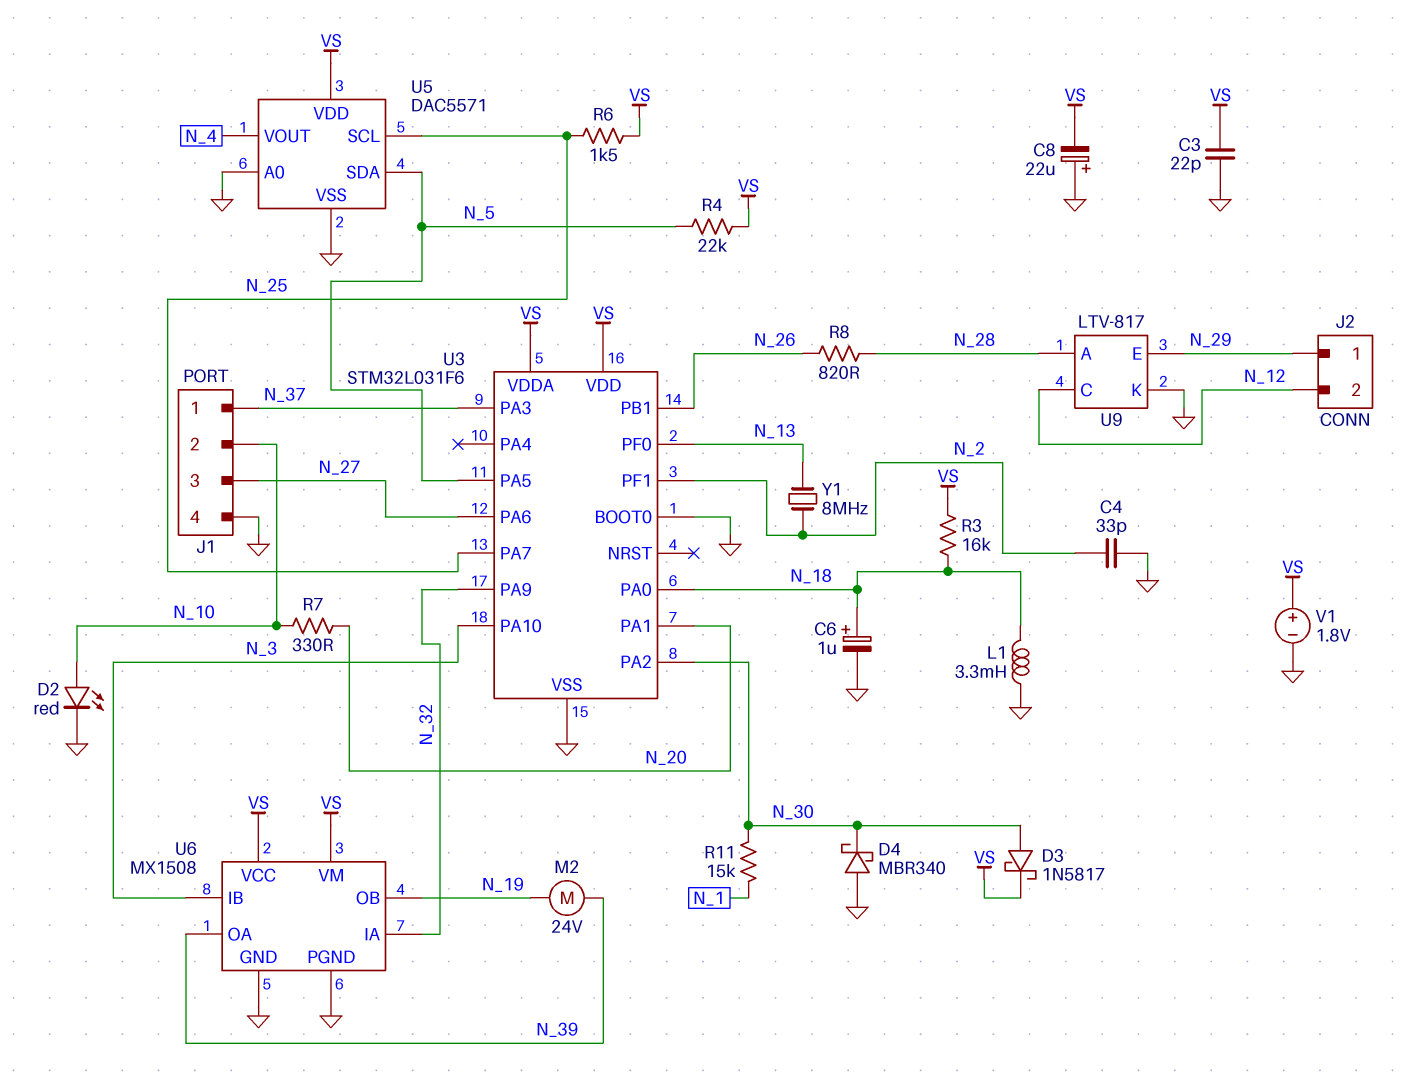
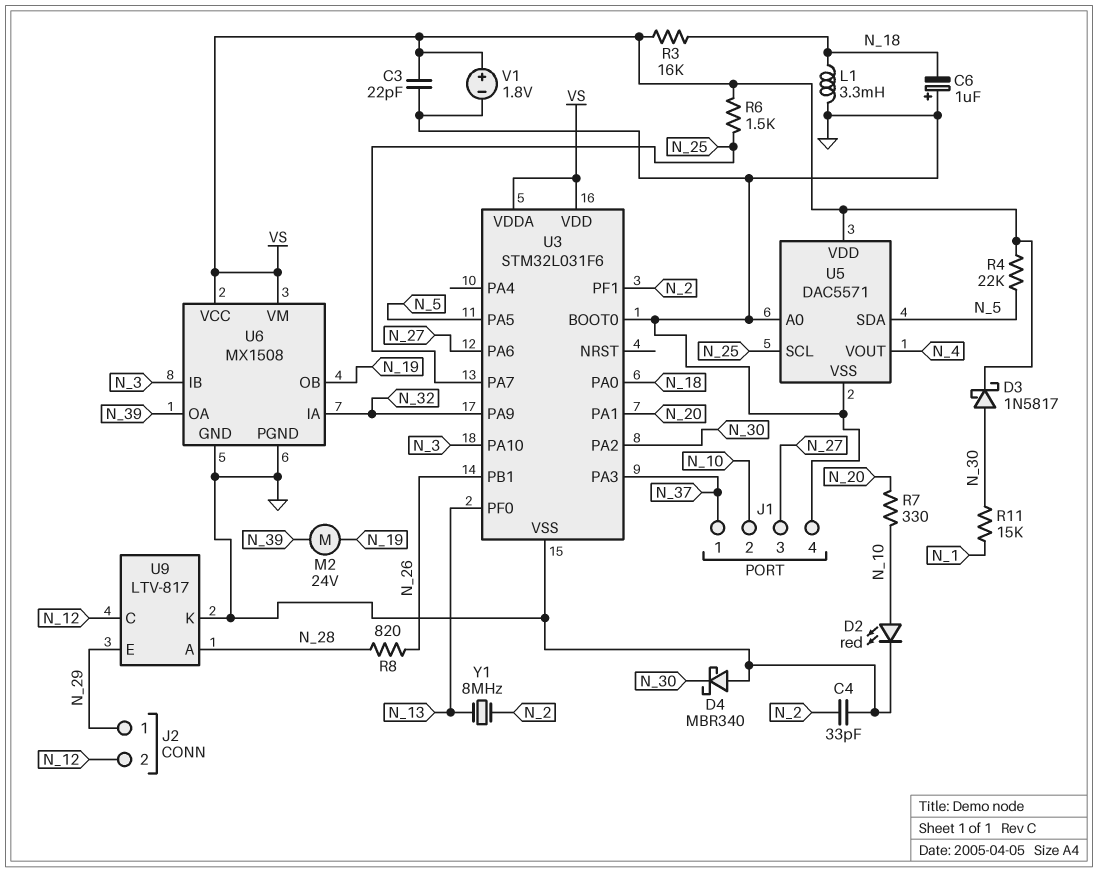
C6: 1uF (plus N_18, minus GND) -> 1uF (plus GND, minus N_18)
C8: 22uF (plus GND, minus VS) -> none

